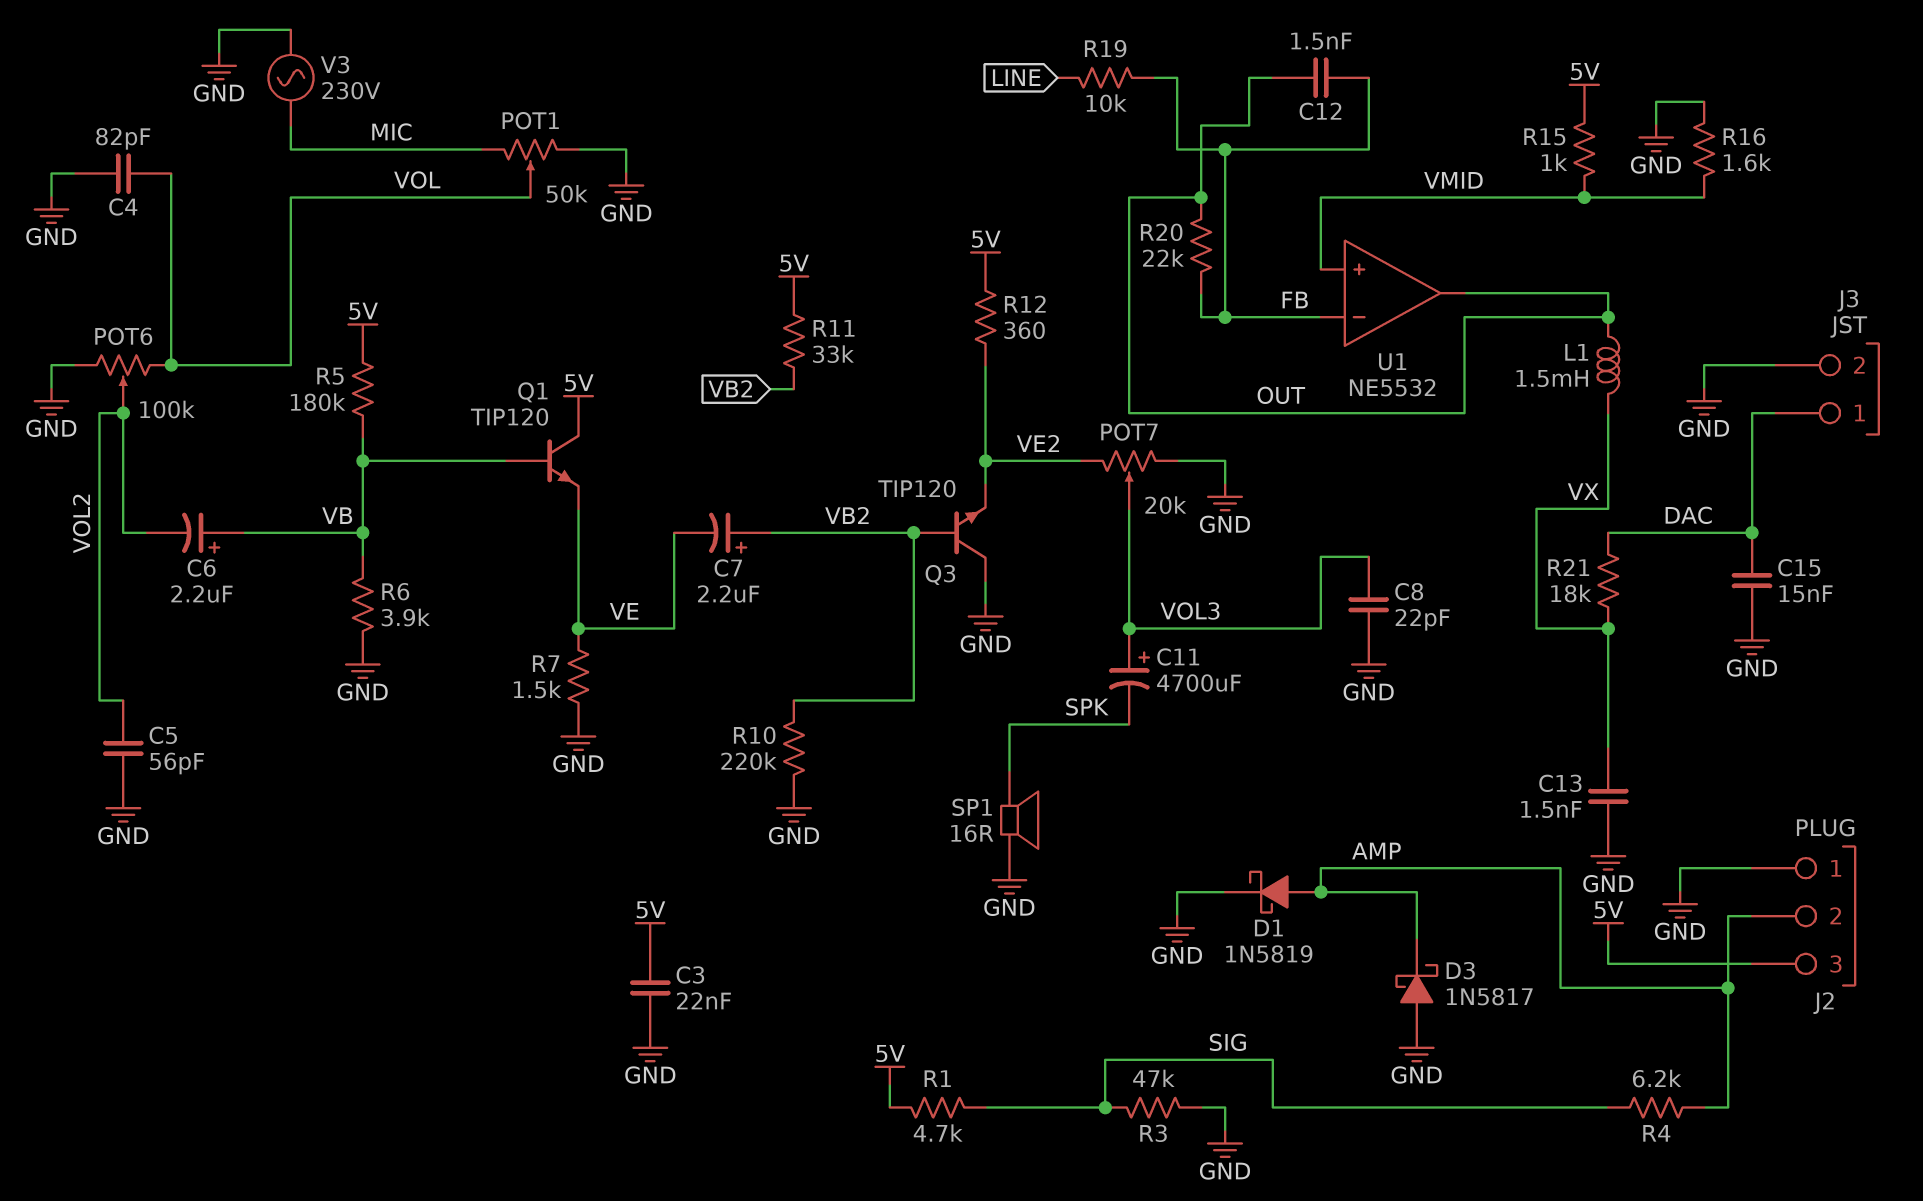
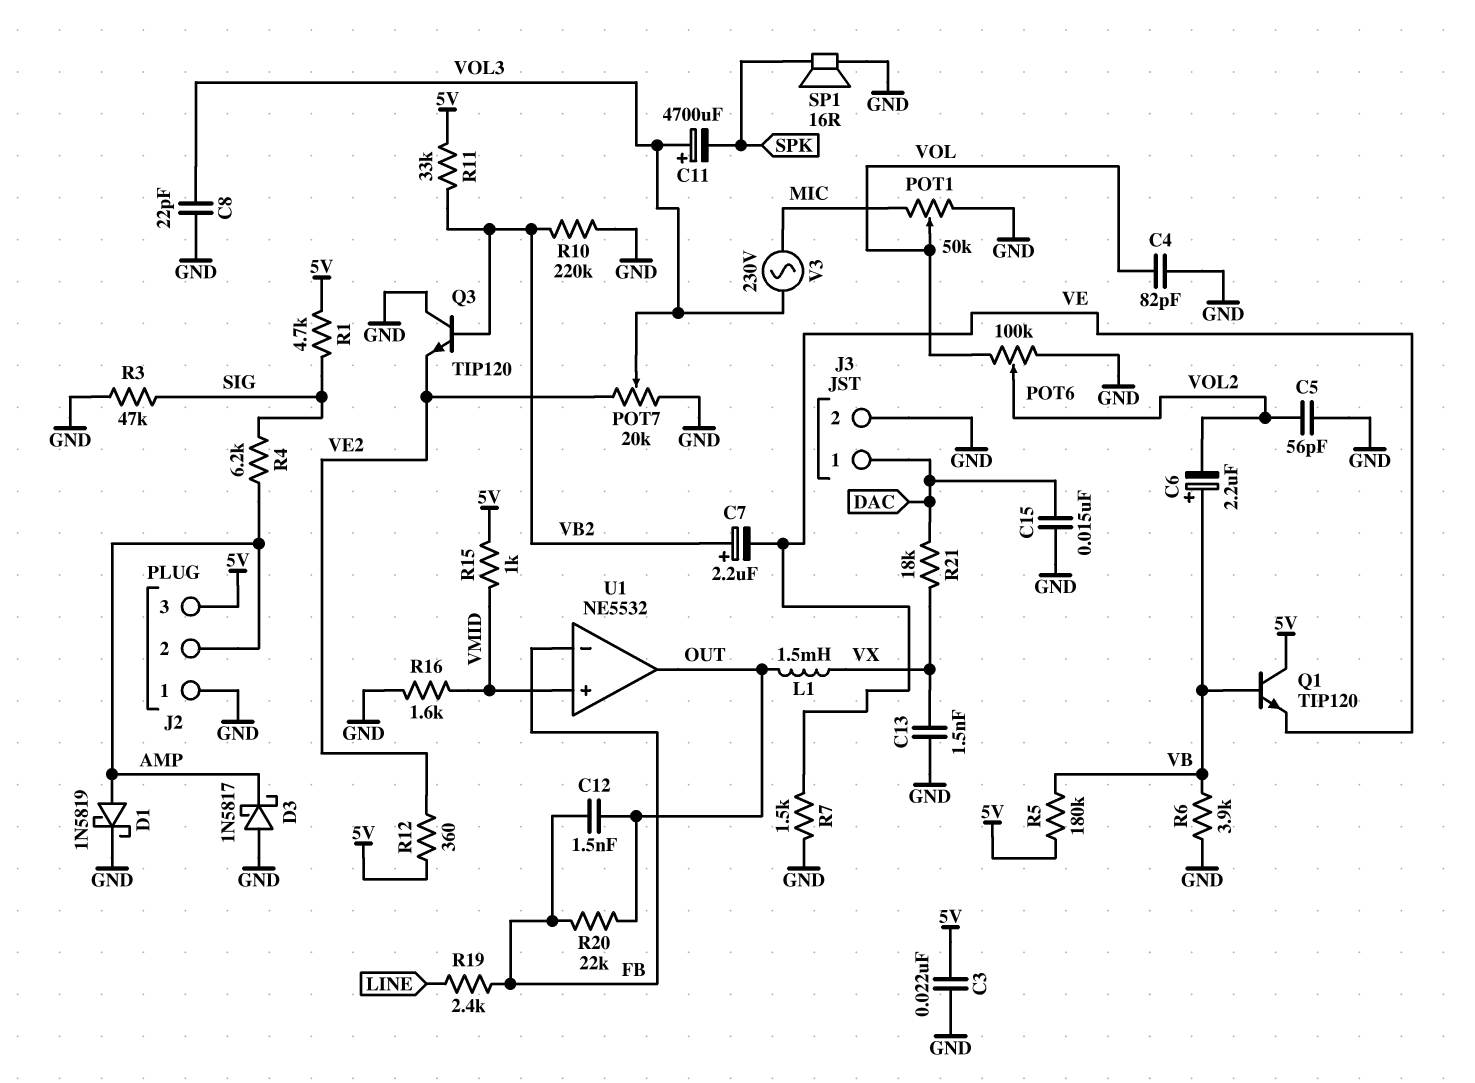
R19: 10k (FB, LINE) -> 2.4k (FB, LINE)
V3: AC 230V (GND, MIC) -> AC 230V (MIC, VOL3)

